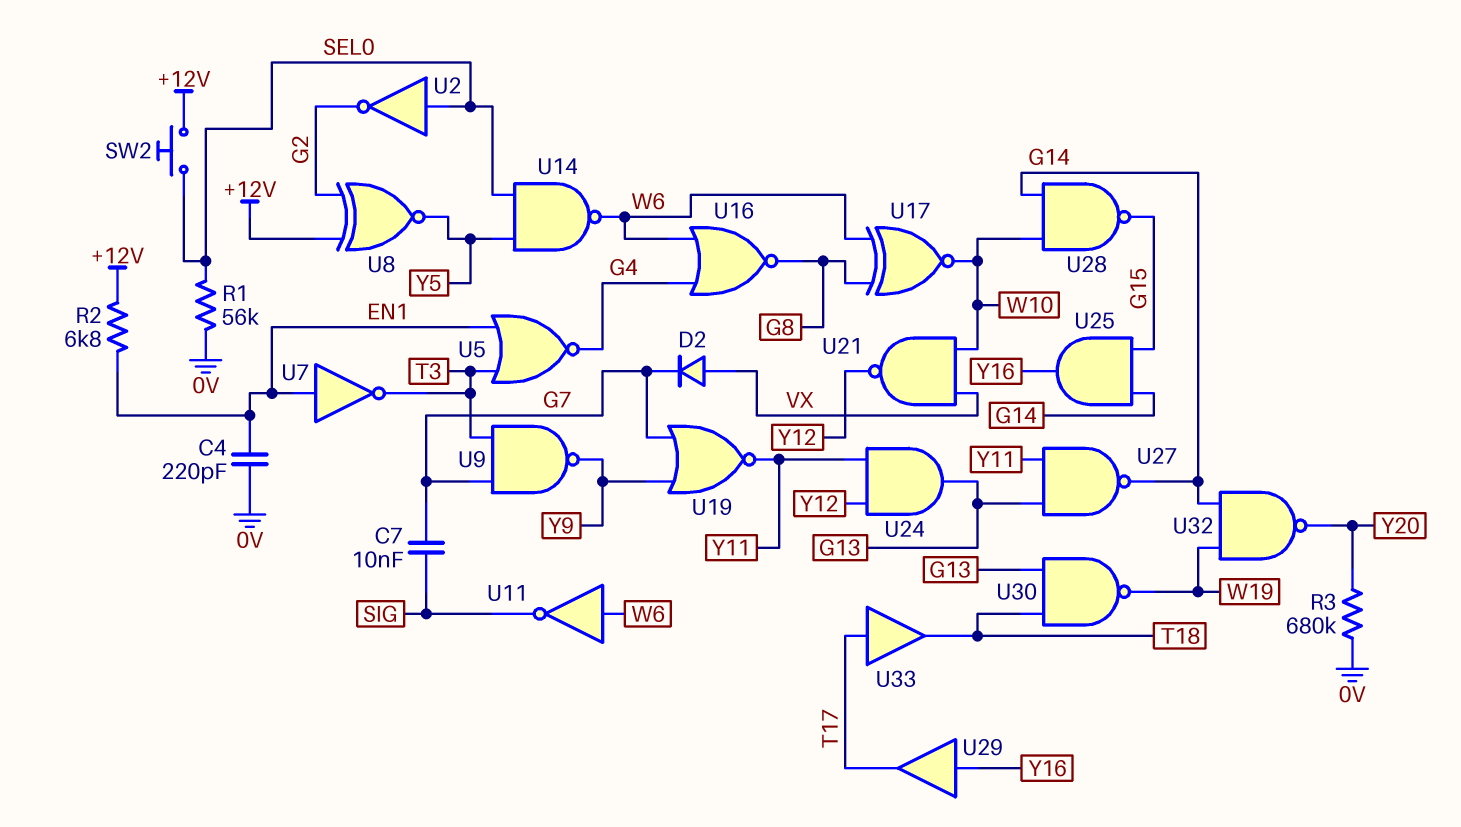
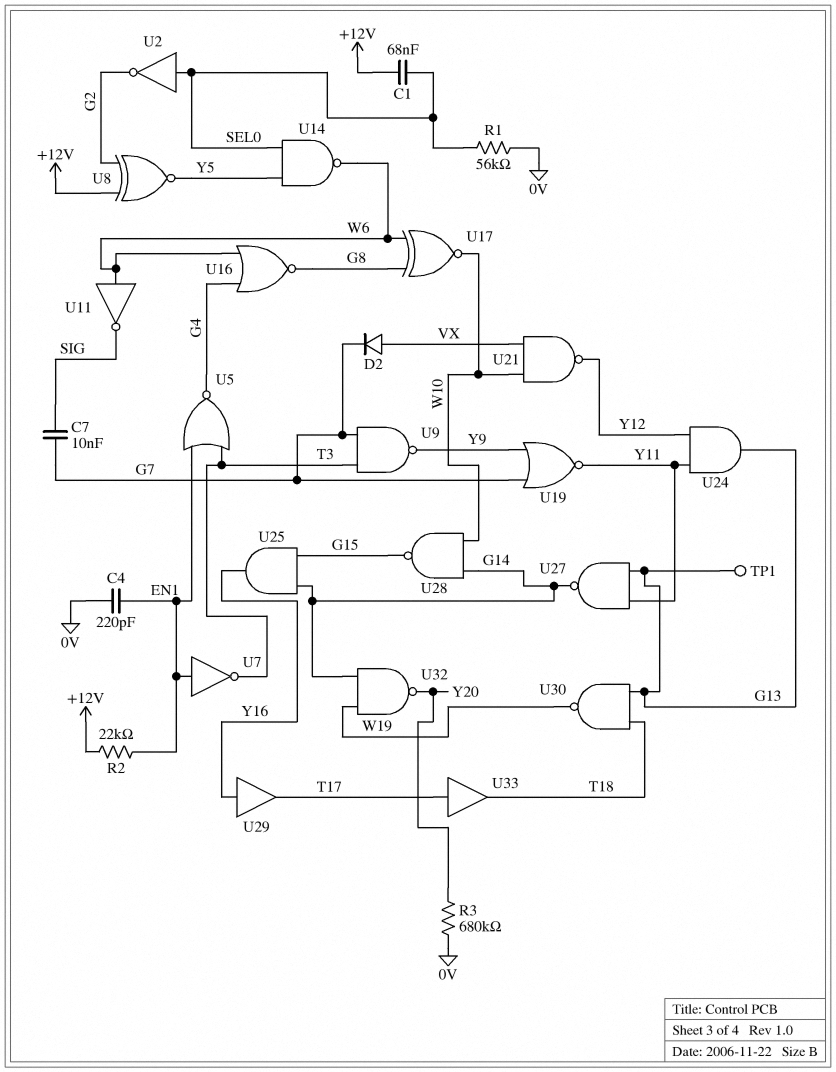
C1: none -> 68nF (+12V, SEL0)
R2: 6.8k (+12V, EN1) -> 22k (+12V, EN1)
SW2: button (+12V, SEL0) -> none
TP1: none -> test point (G13)

